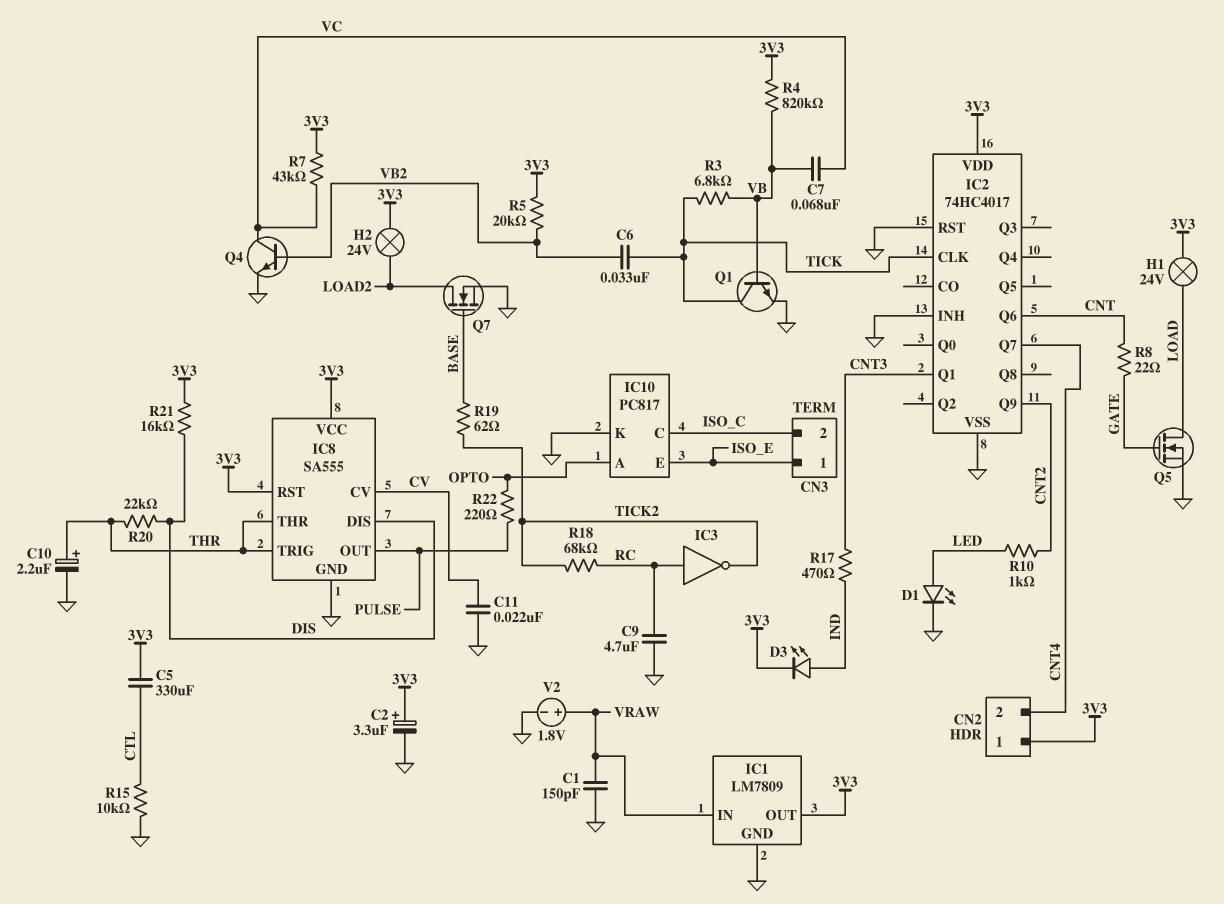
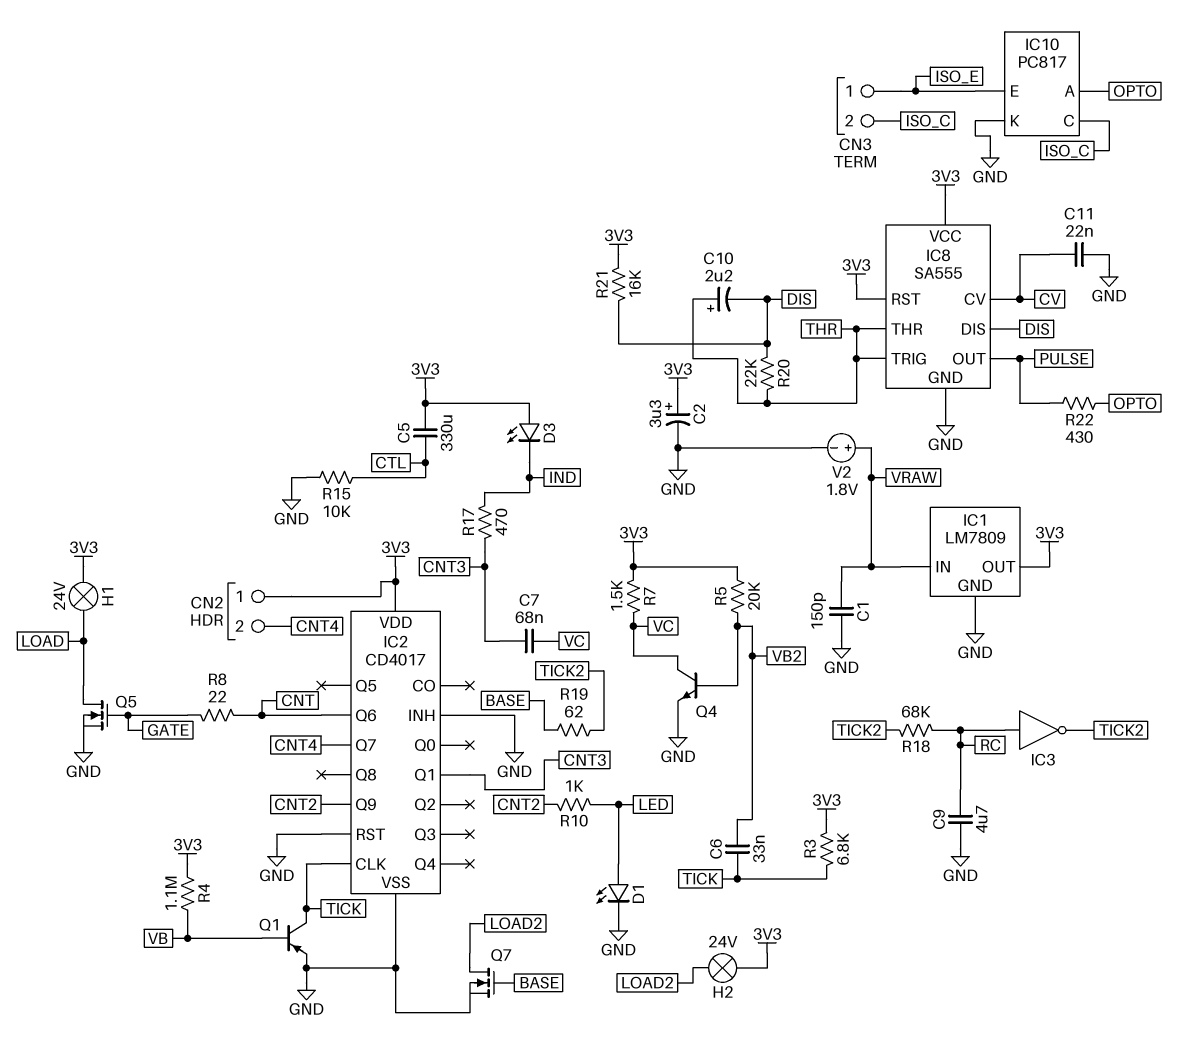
C7: 68nF (VB, VC) -> 68nF (CNT3, VC)
C10: 2.2uF (plus THR, minus GND) -> 2.2uF (plus THR, minus DIS)
D3: LED (A IND, K 3V3) -> LED (A 3V3, K IND)
IC2: 74HC4017 -> CD4017
Q1: NPN (B VB, C TICK, E GND) -> PNP (B VB, C TICK, E GND)
R3: 6.8k (TICK, VB) -> 6.8k (3V3, TICK)
R4: 820k (3V3, VB) -> 1.1M (3V3, VB)
R7: 43k (3V3, VC) -> 1.5k (3V3, VC)
R22: 220 (OPTO, PULSE) -> 430 (OPTO, PULSE)

